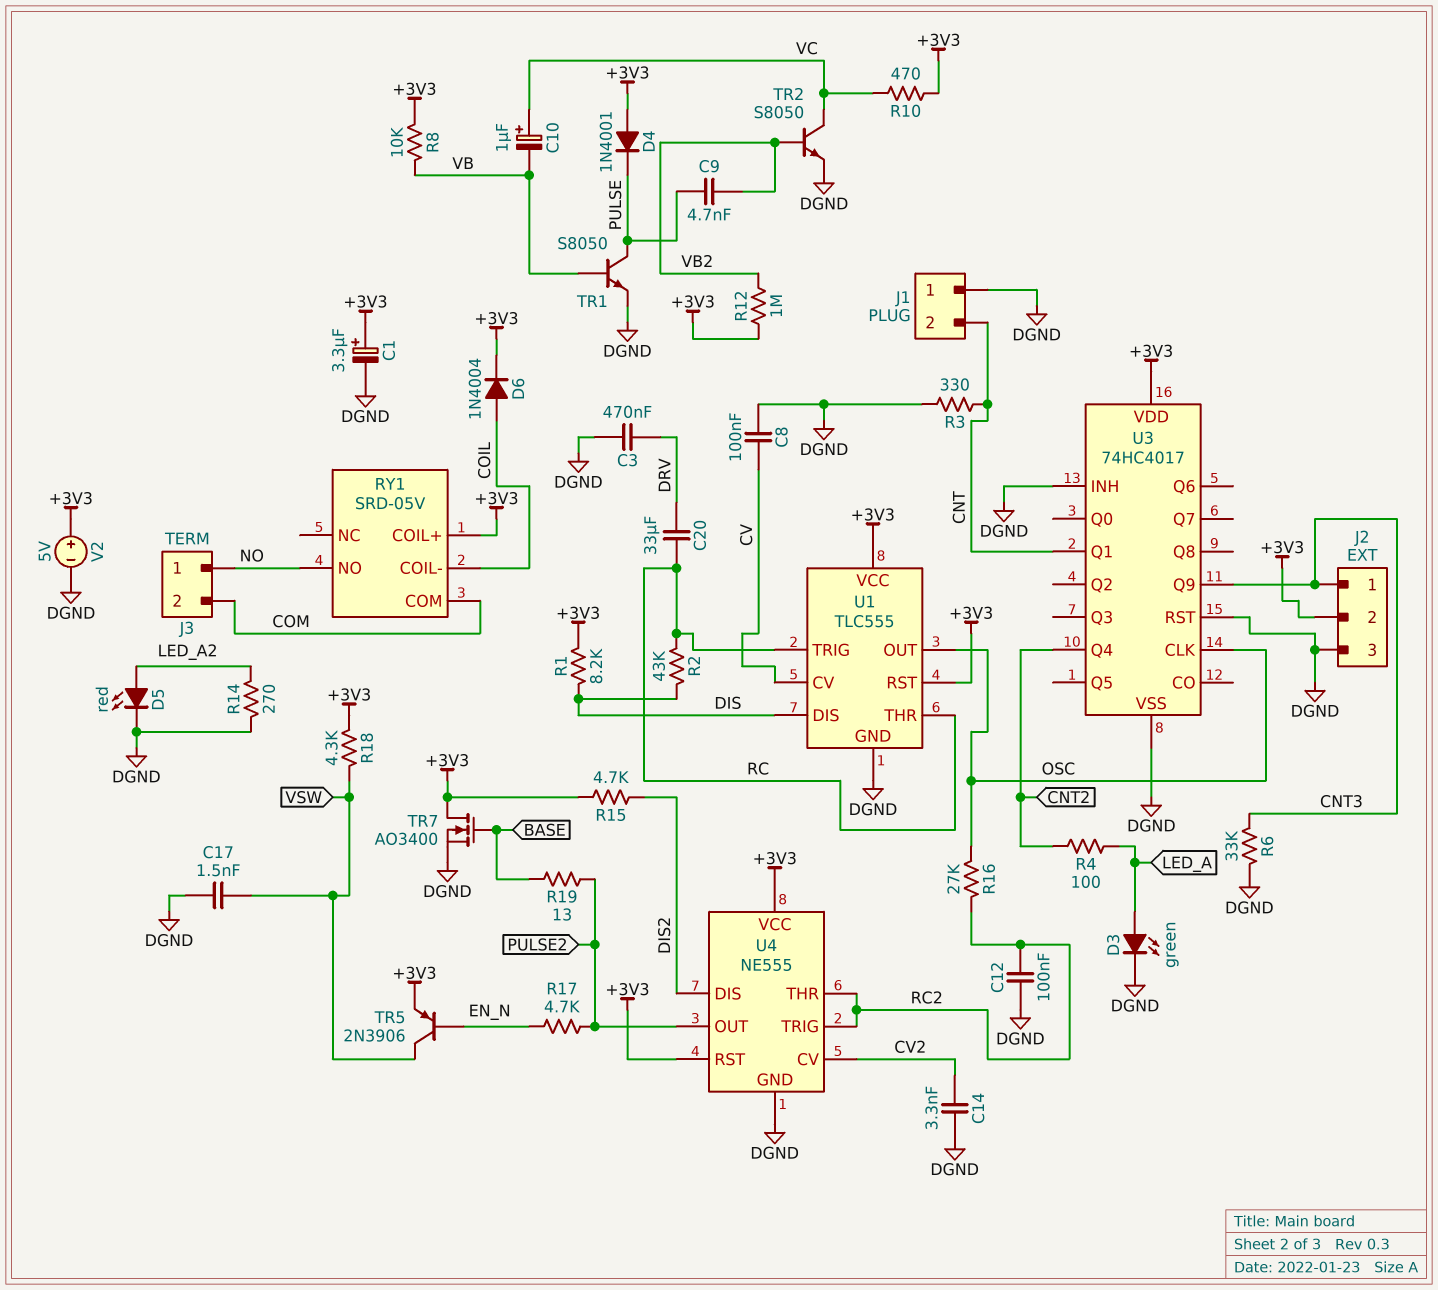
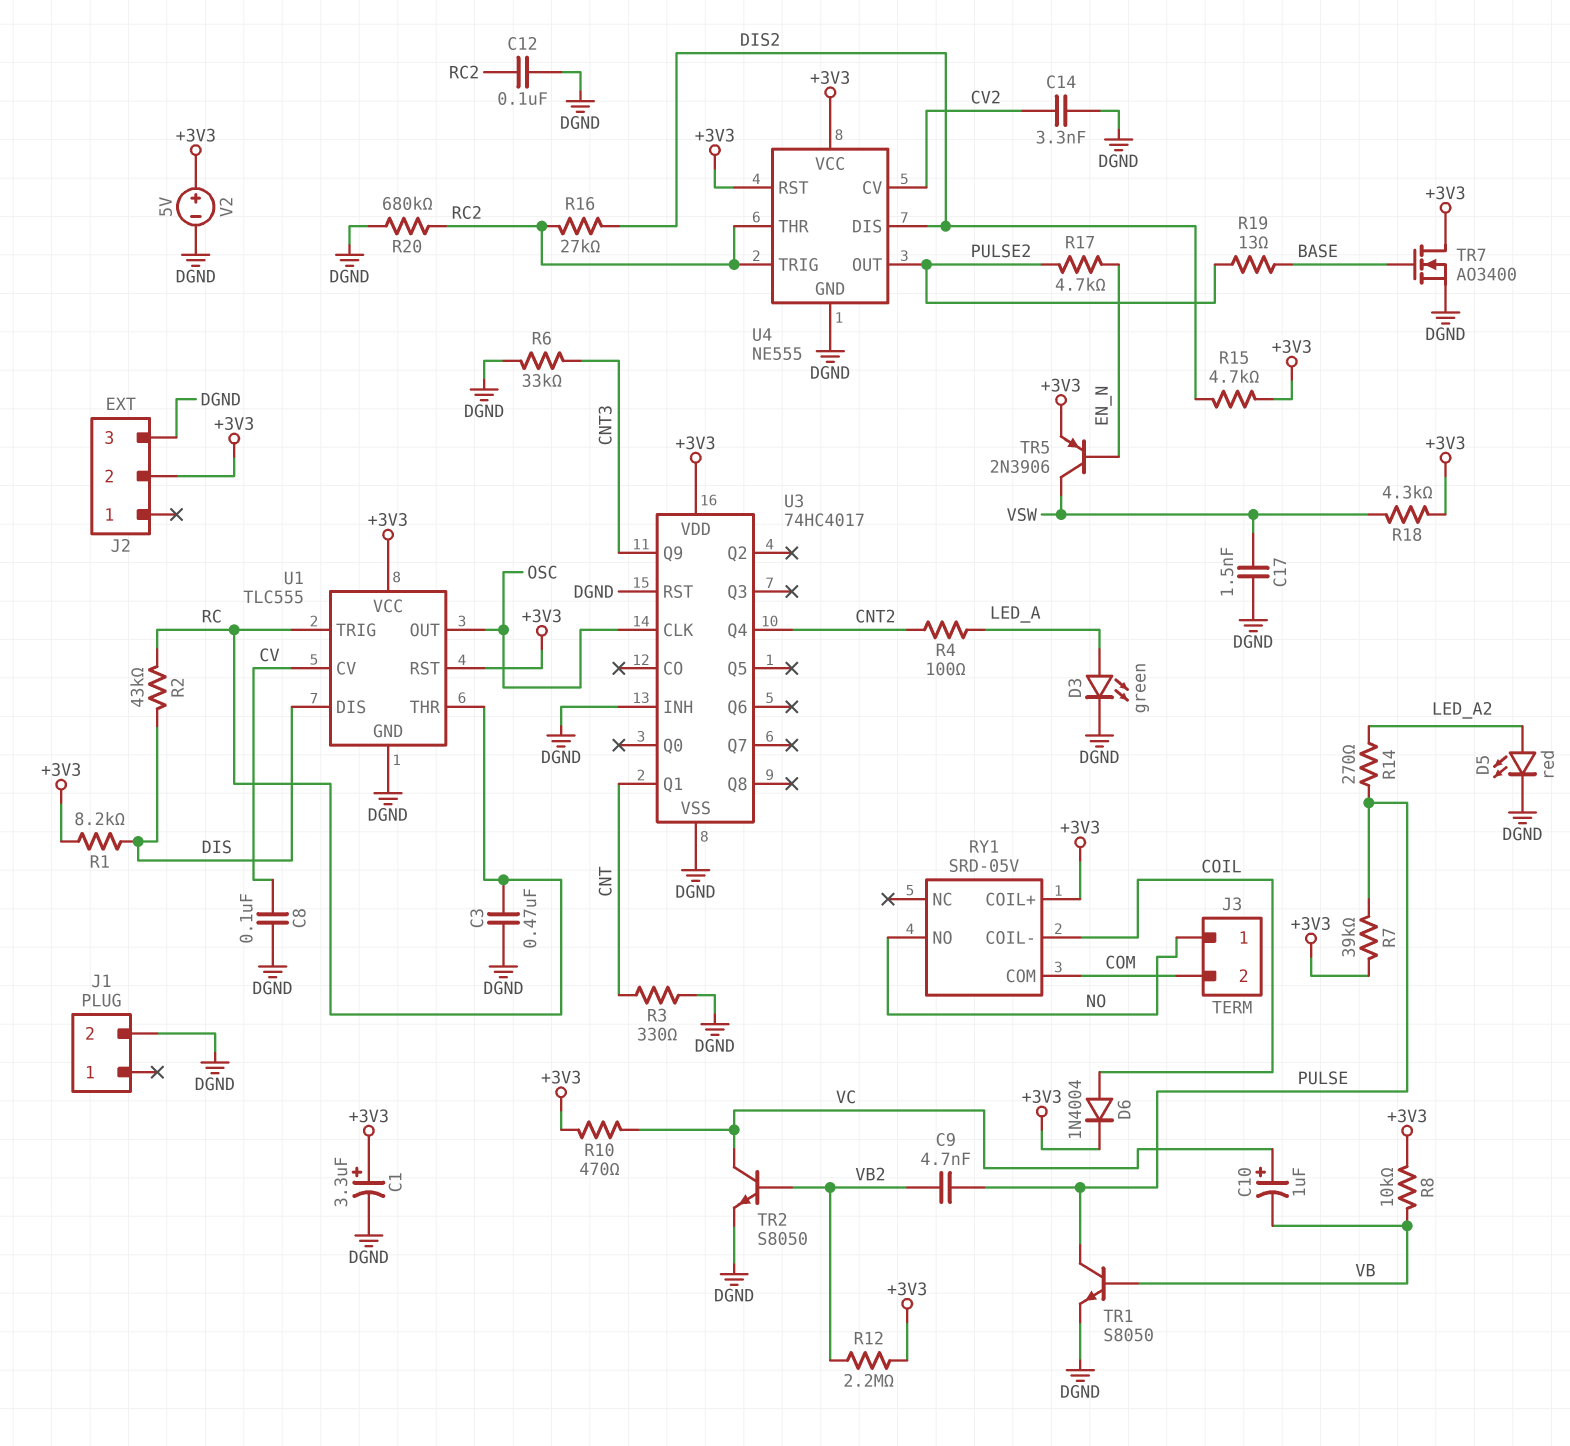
C3: 470nF (DGND, DRV) -> 470nF (DGND, RC)
C20: 33uF (DRV, RC) -> none
D4: diode 1N4001 (A +3V3, K PULSE) -> none
J1 pin 1: DGND -> none
J1 pin 2: CNT -> DGND
J2 pin 1: CNT3 -> none
R7: none -> 39k (+3V3, PULSE)
R12: 1M (+3V3, VB2) -> 2.2M (+3V3, VB2)
R14: 270 (DGND, LED_A2) -> 270 (LED_A2, PULSE)
R16: 27k (OSC, RC2) -> 27k (DIS2, RC2)
R20: none -> 680k (DGND, RC2)

